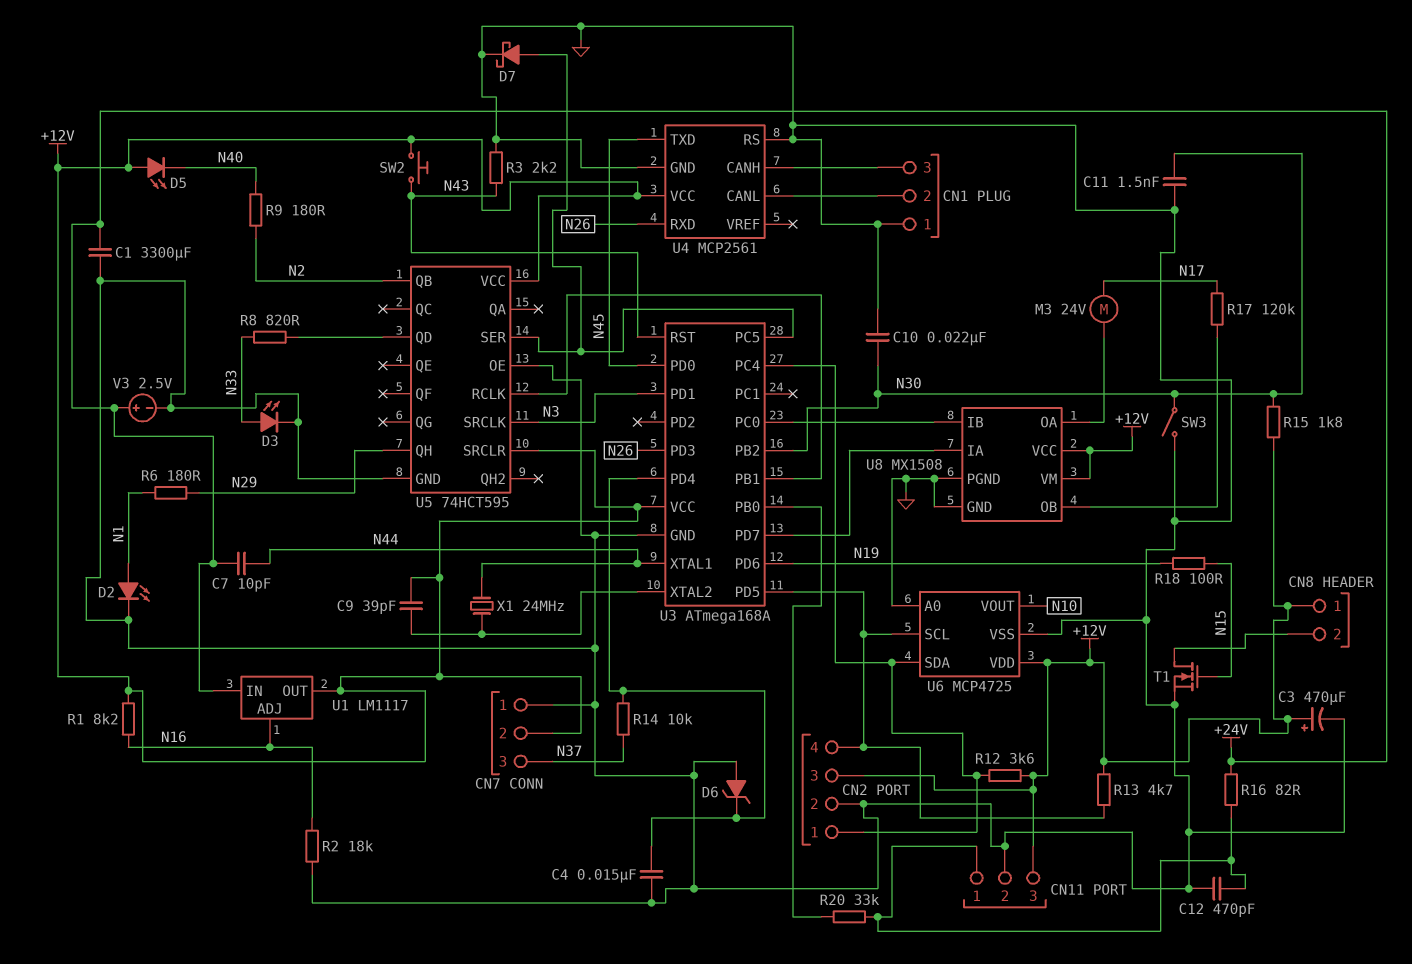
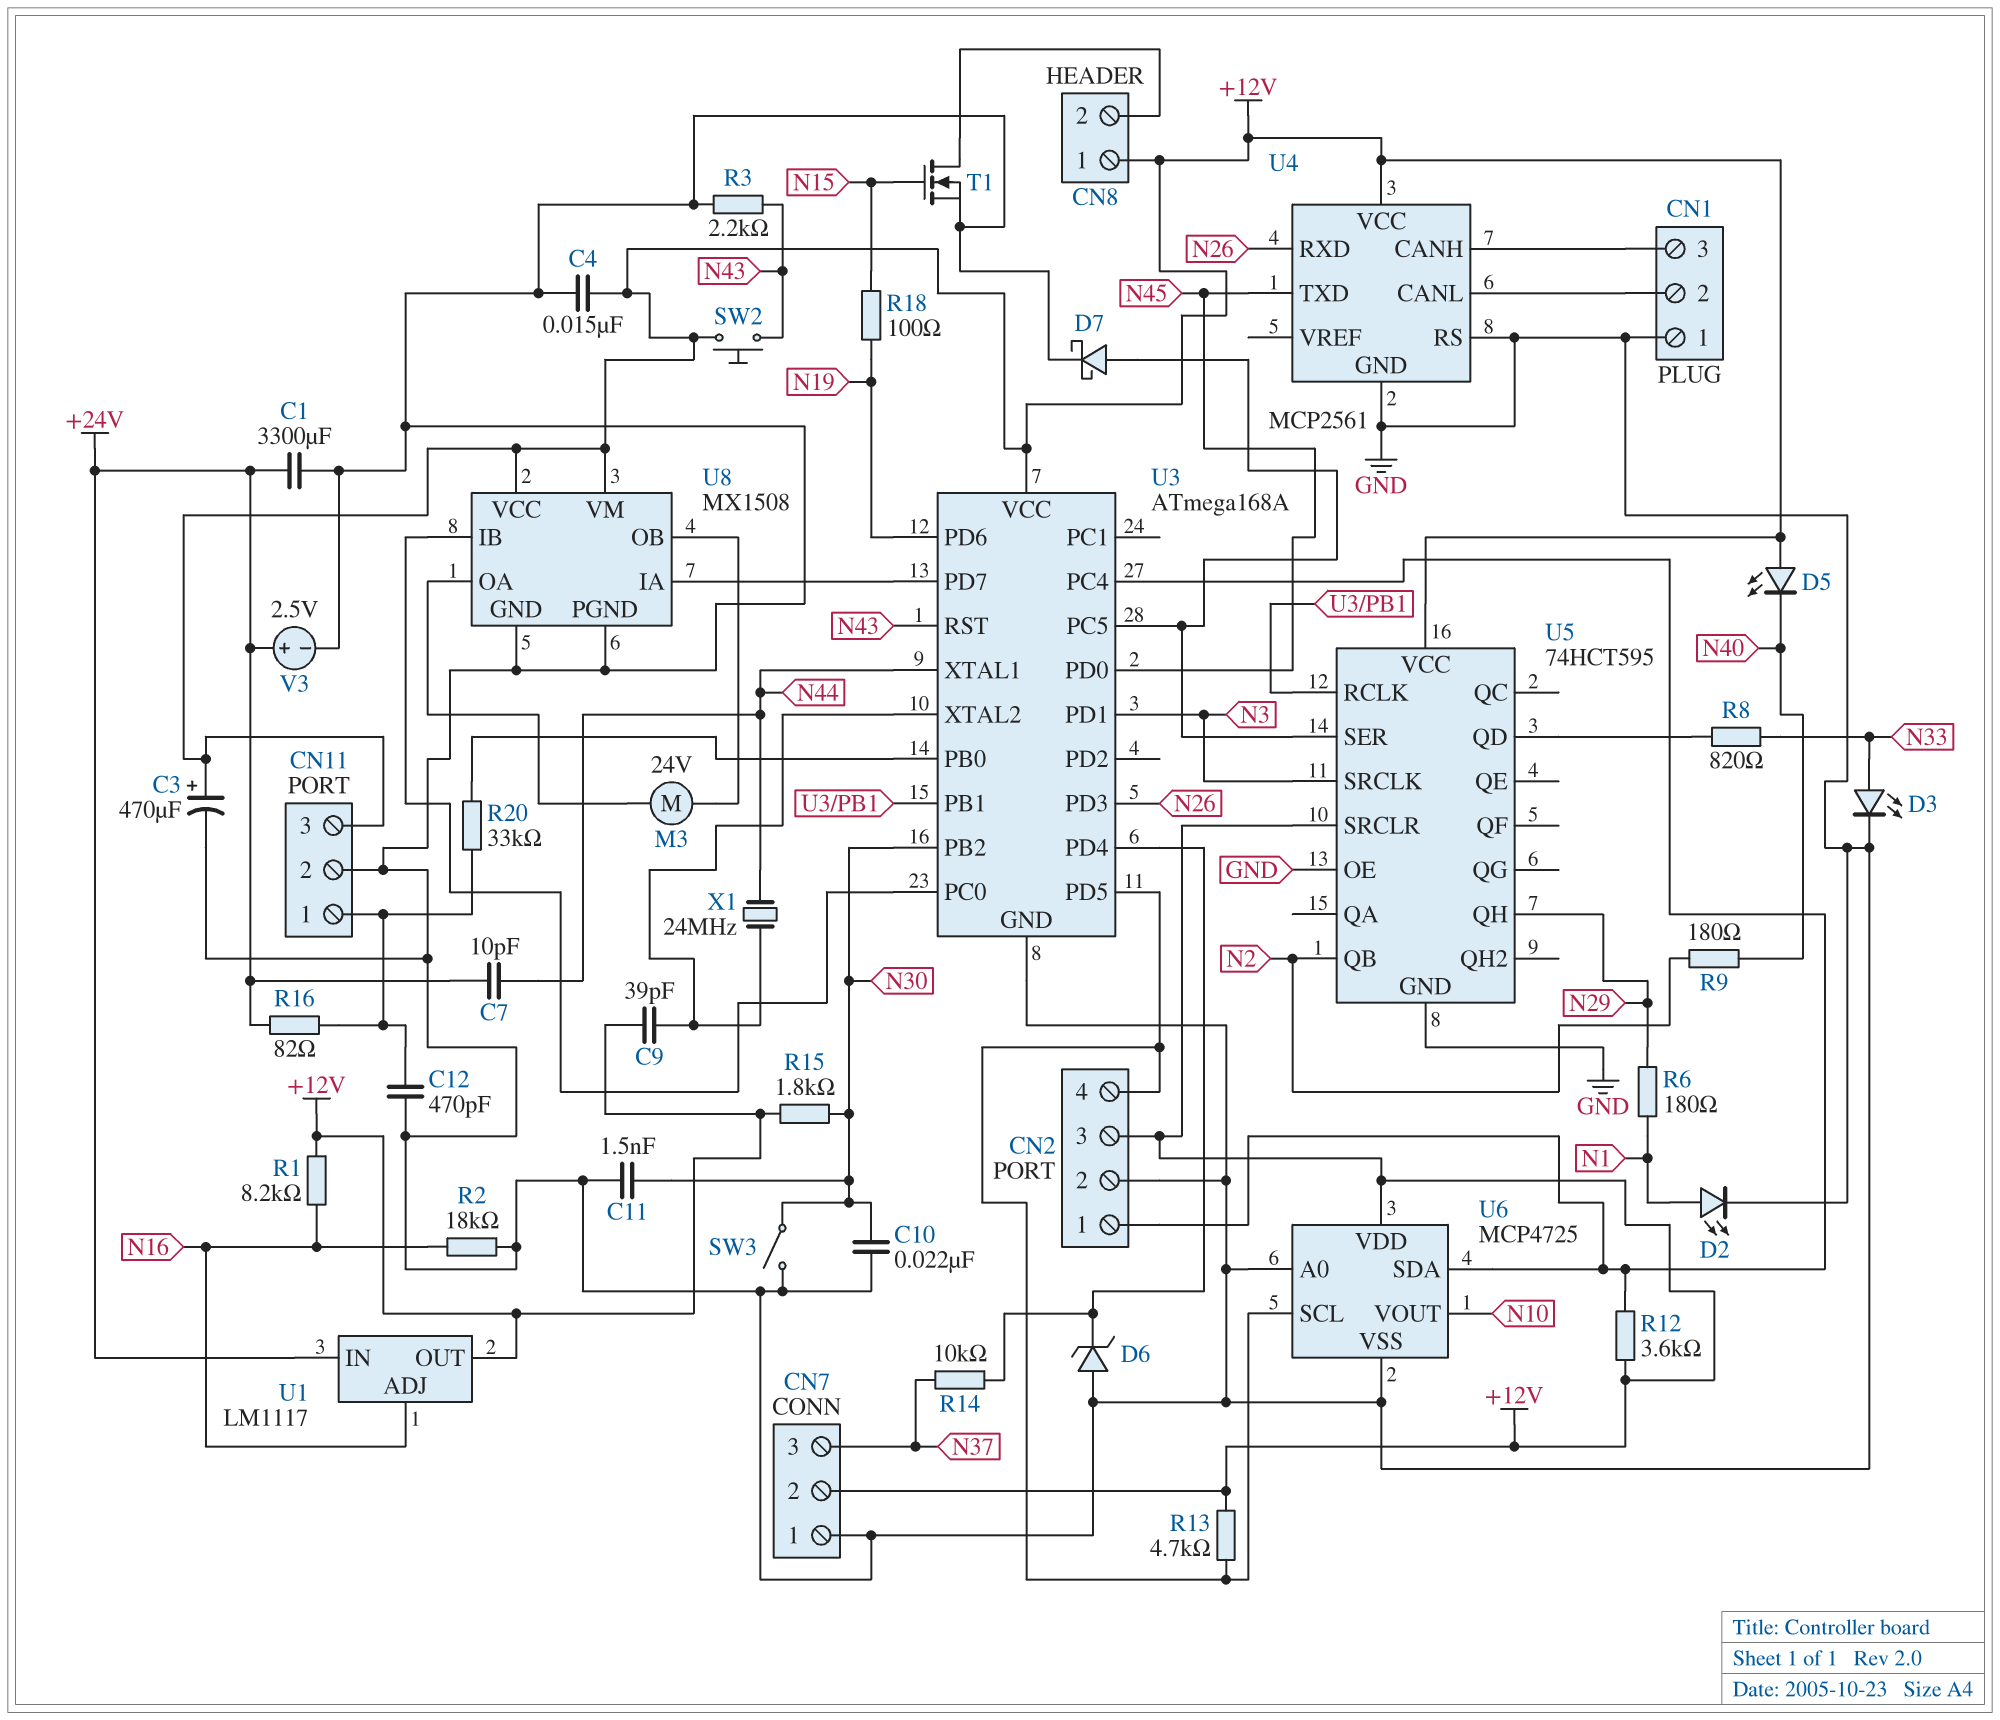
C4: 15nF (GND, U3/PD4) -> 15nF (+12V, GND)
M3: motor 24V (N17, U8/OA) -> motor 24V (U8/OA, U8/OB)
R17: 120k (N17, U8/OB) -> none

